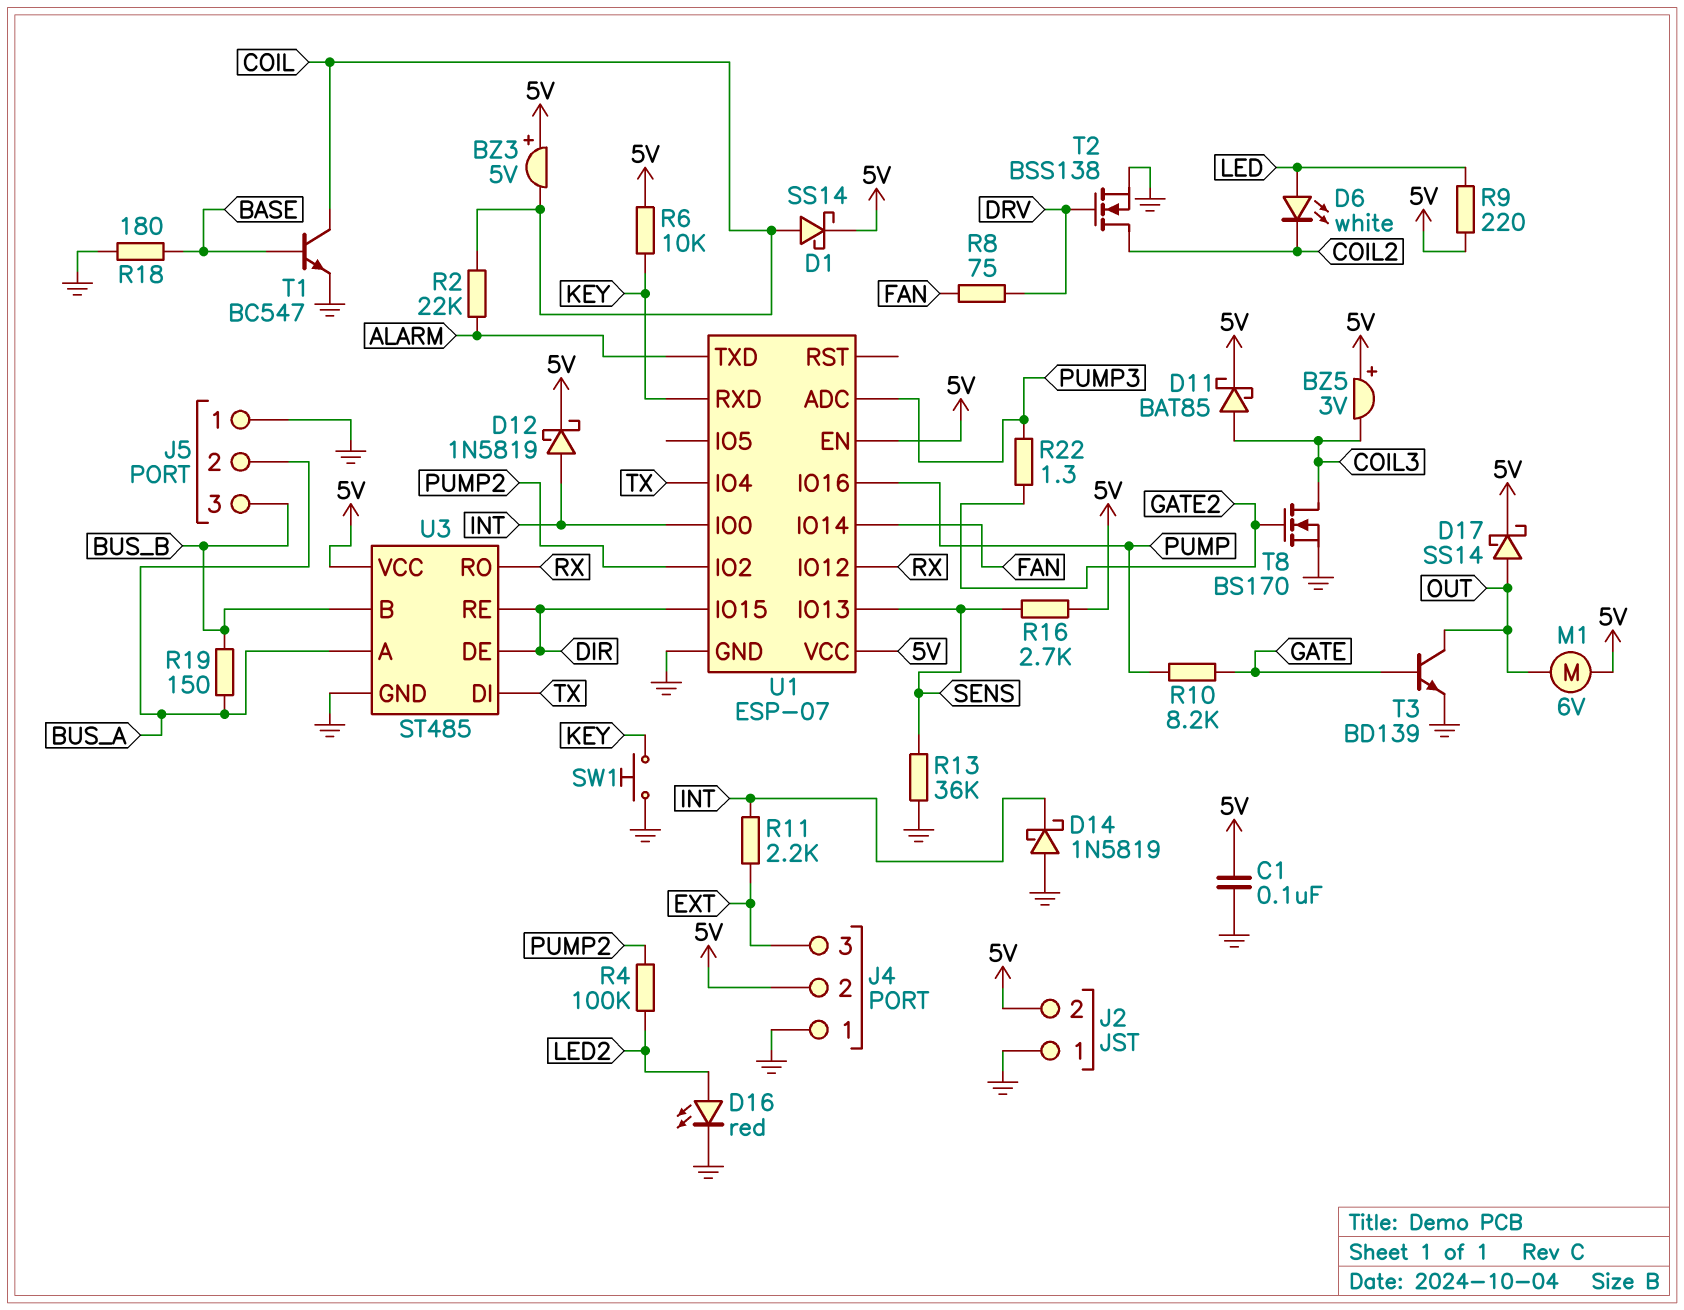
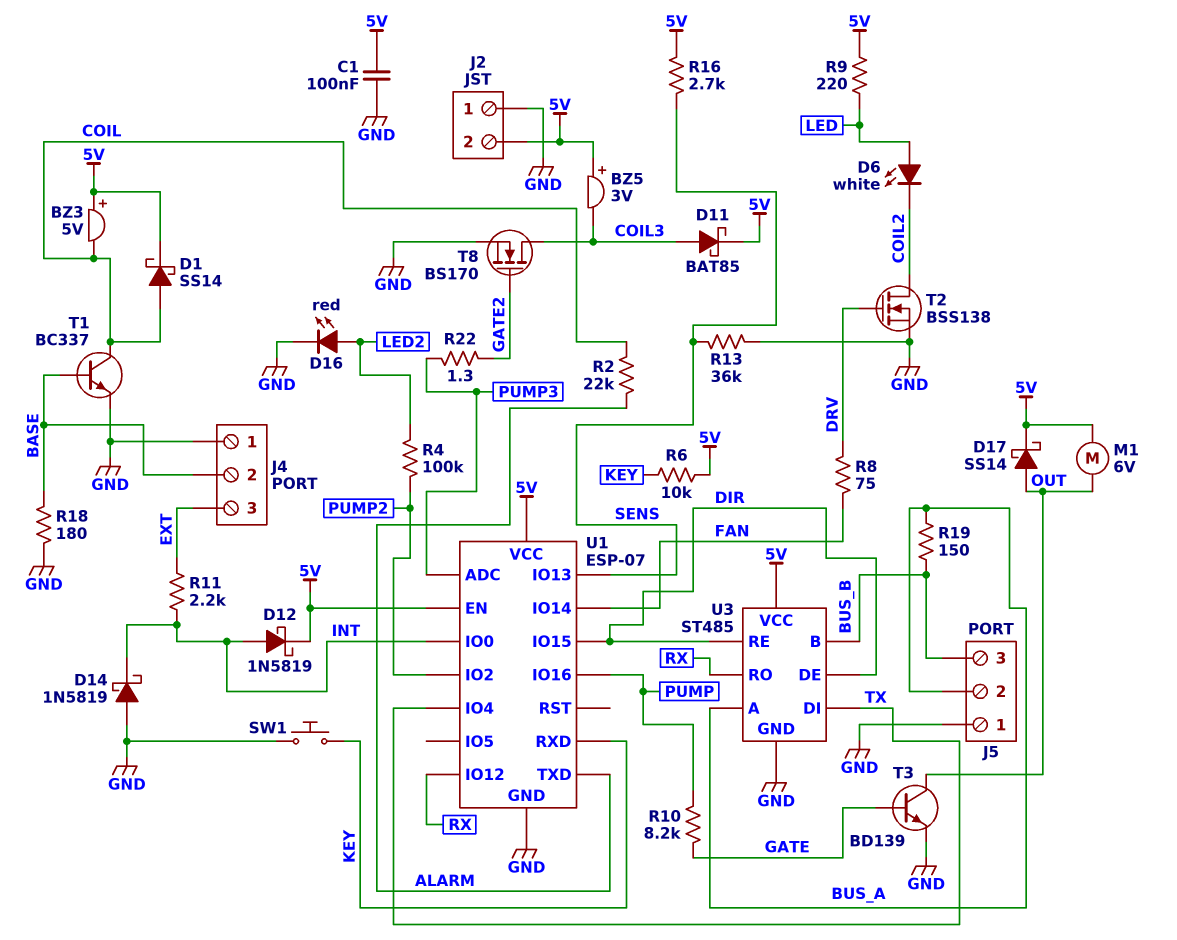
J4 pin 2: 5V -> BASE
T1: NPN BC547 (B BASE, C COIL, E GND) -> NPN BC337 (B BASE, C COIL, E GND)

